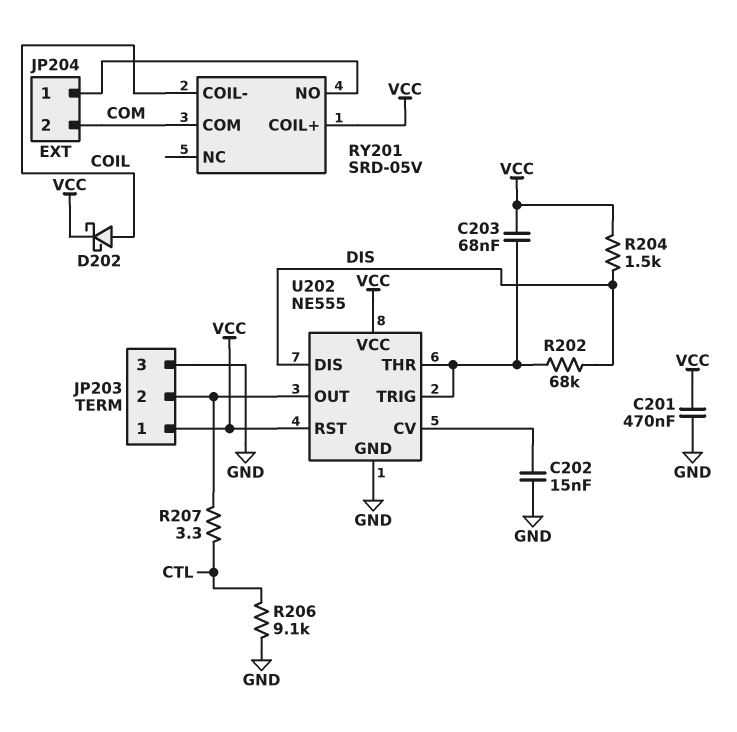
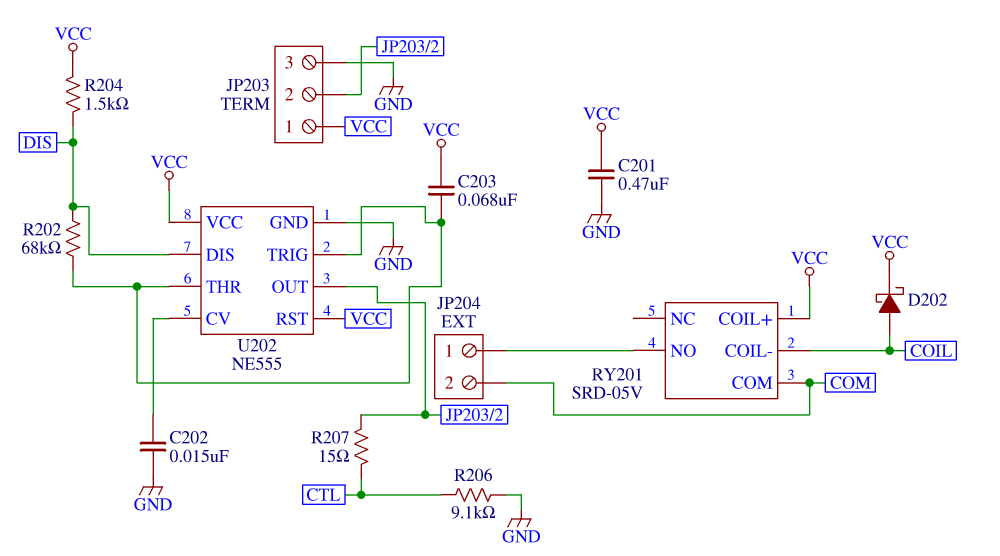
R207: 3.3 (CTL, JP203/2) -> 15 (CTL, JP203/2)

